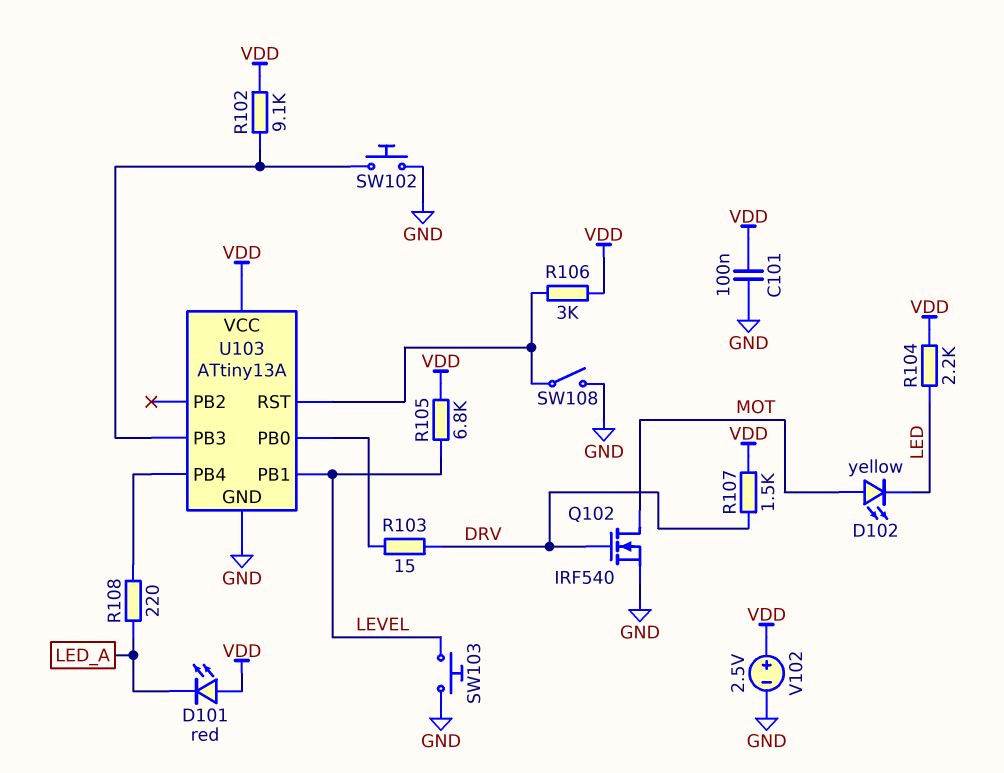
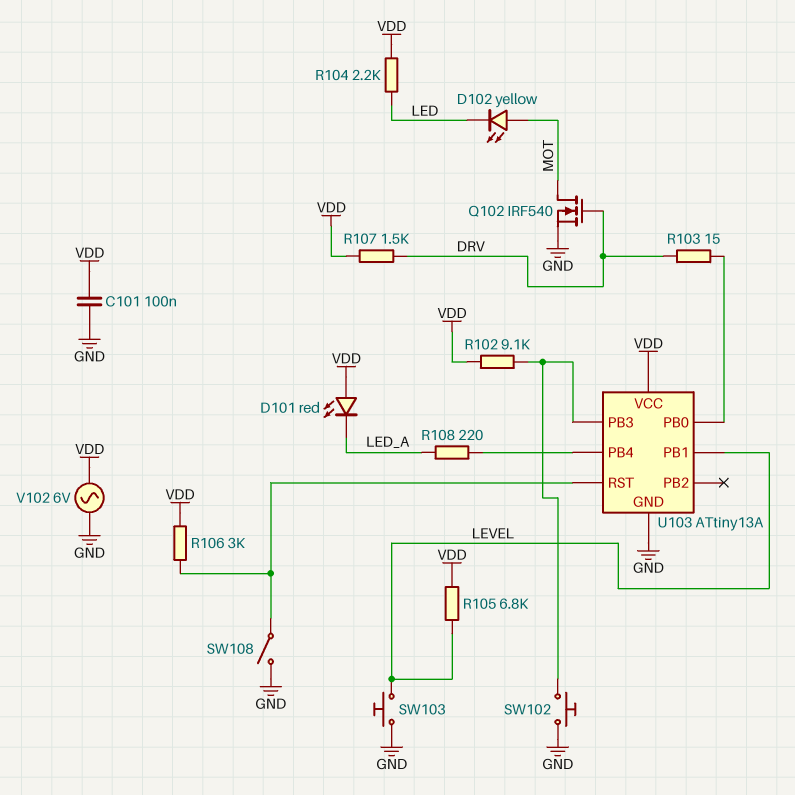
V102: 2.5V (plus VDD, minus GND) -> AC 6V (GND, VDD)

